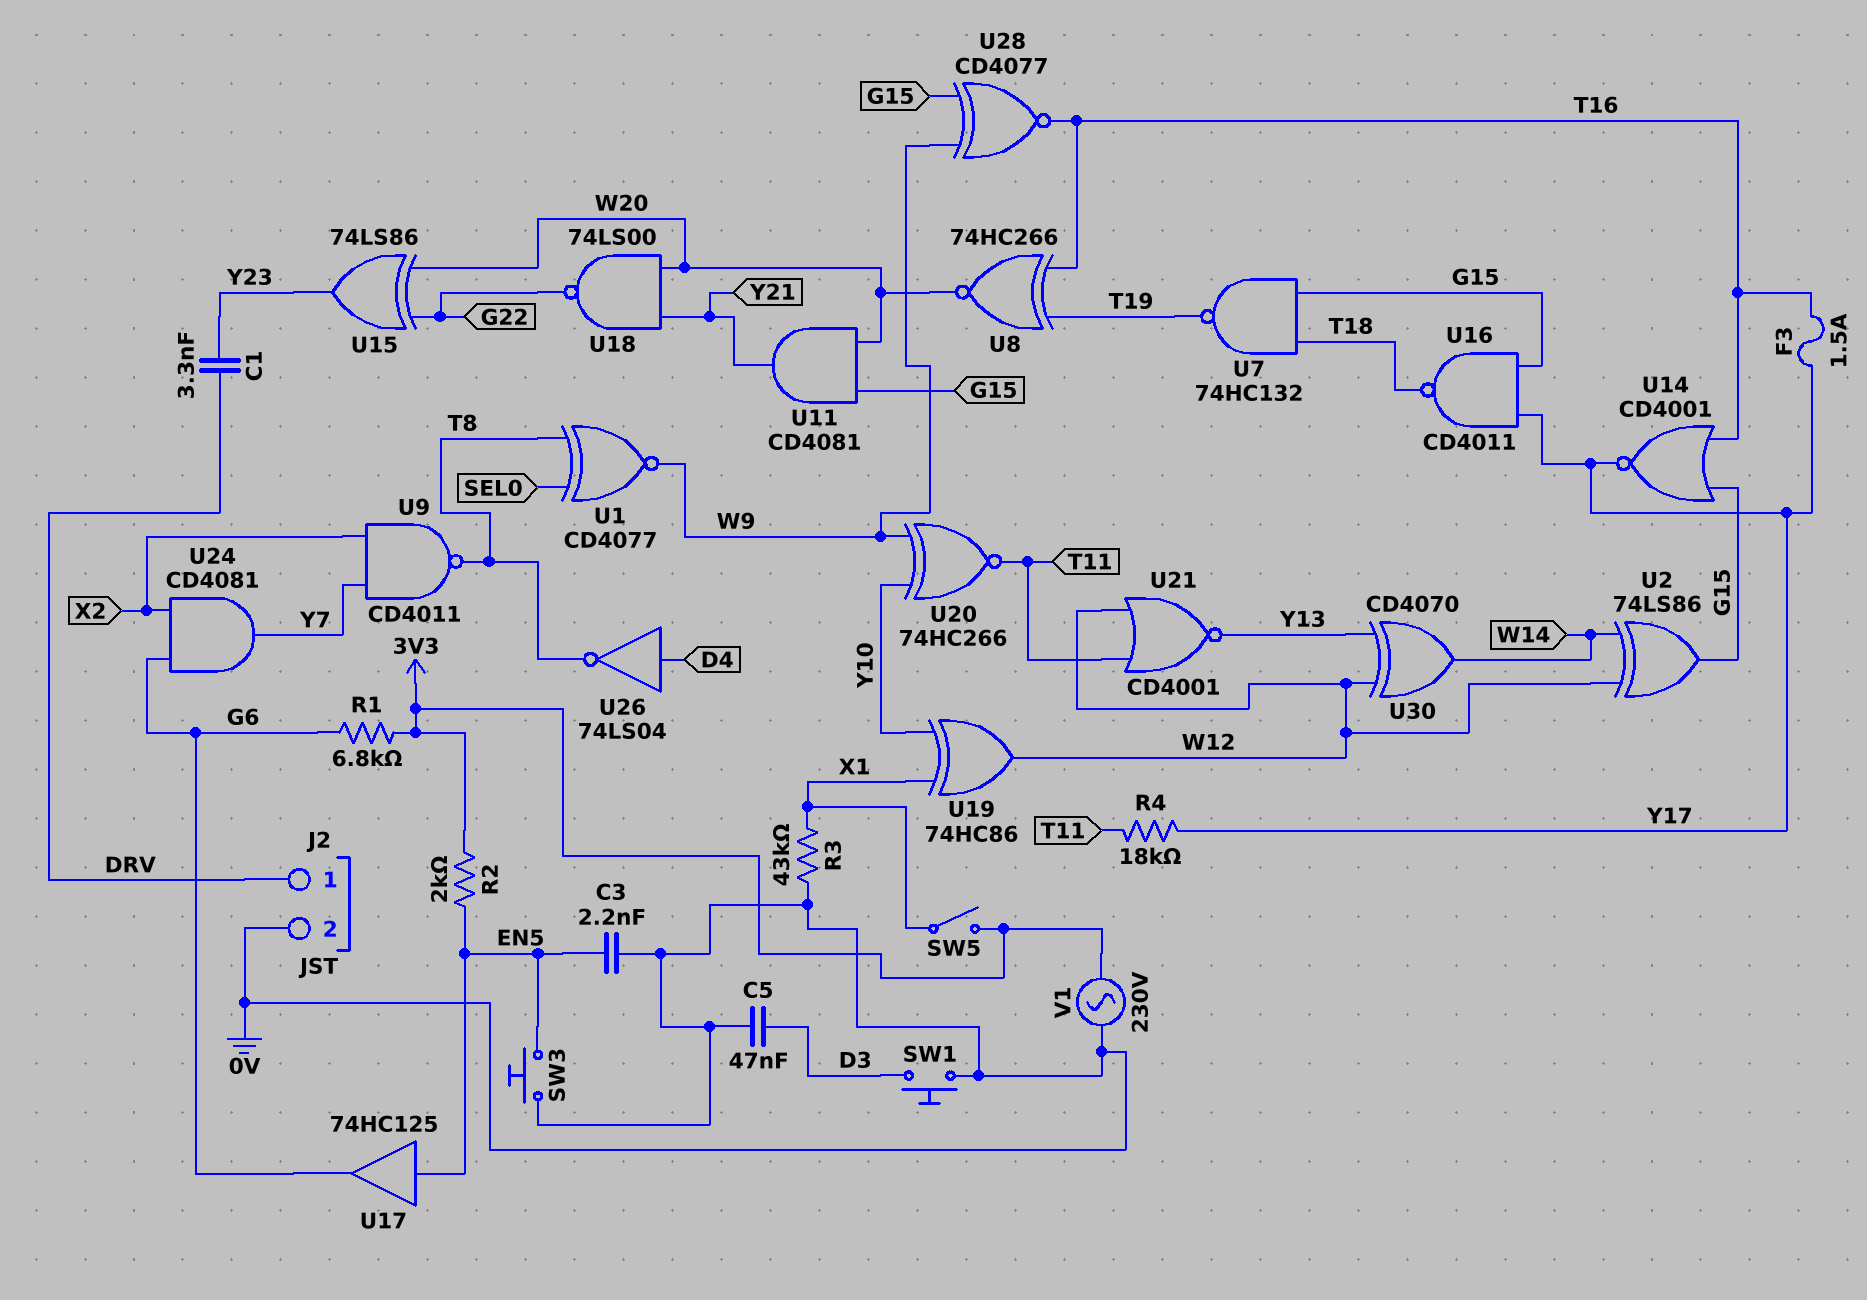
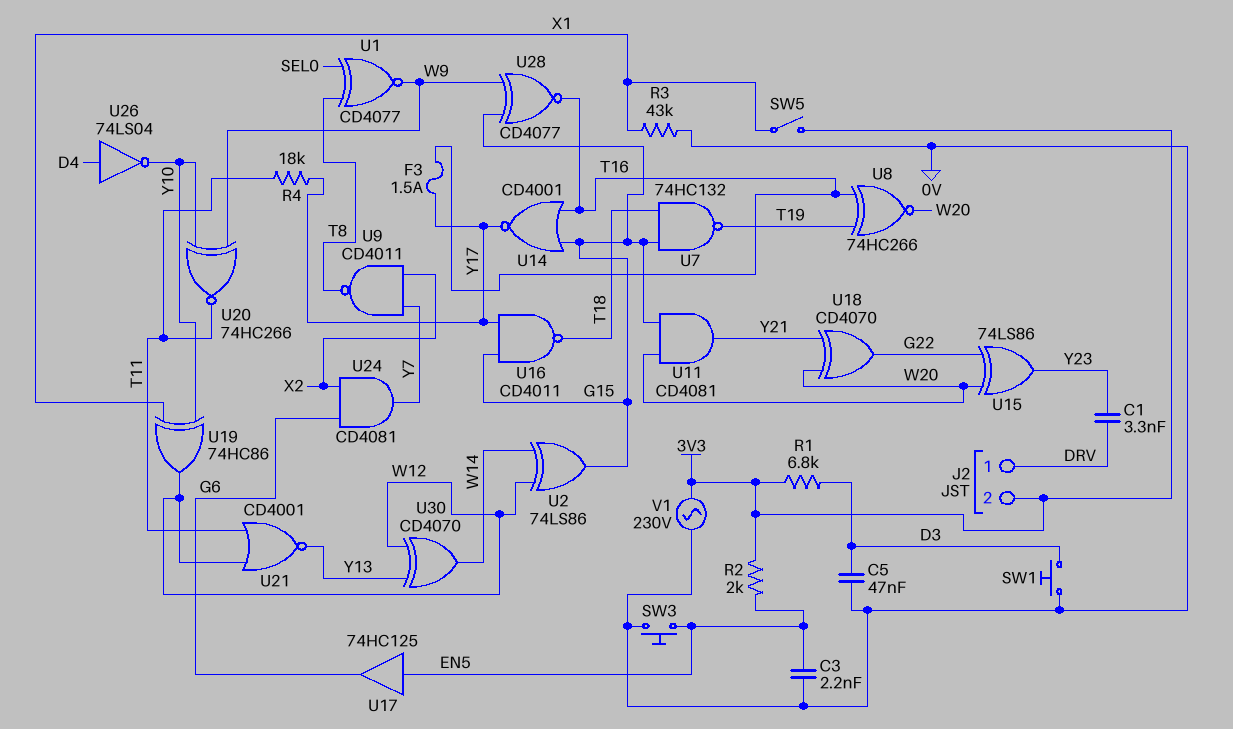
J2 pin 2: 0V -> 3V3
R1: 6.8k (3V3, G6) -> 6.8k (3V3, D3)
U18: NAND 74LS00 (in W20, in Y21, out G22) -> XOR CD4070 (in W20, in Y21, out G22)
U26: NOT 74LS04 (in D4, out T8) -> NOT 74LS04 (in D4, out Y10)

